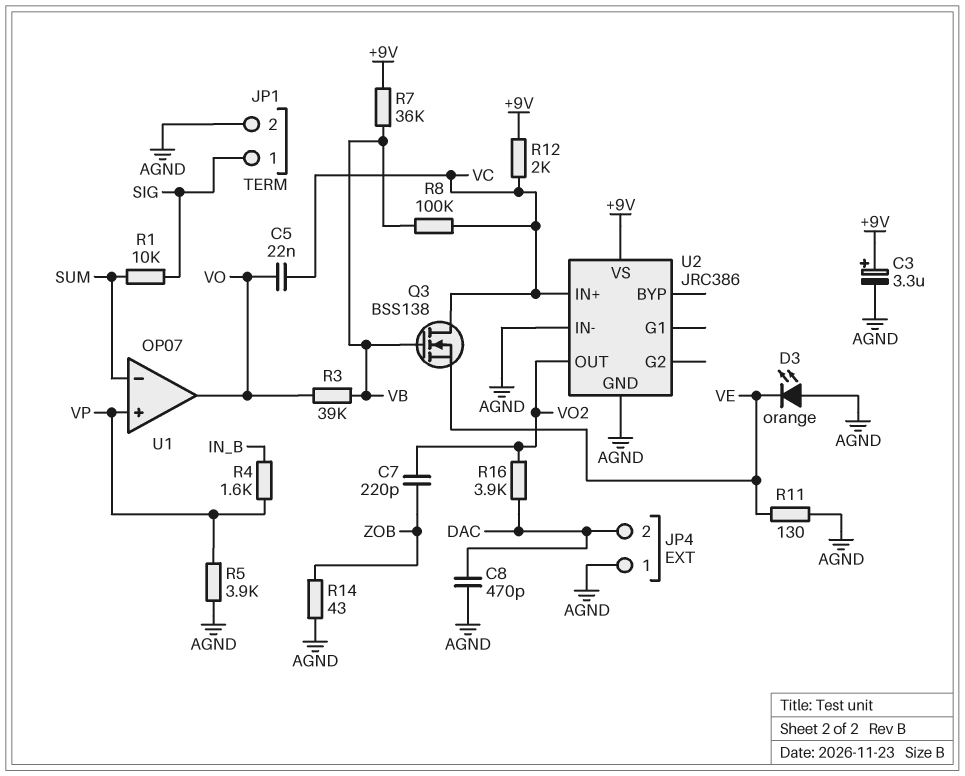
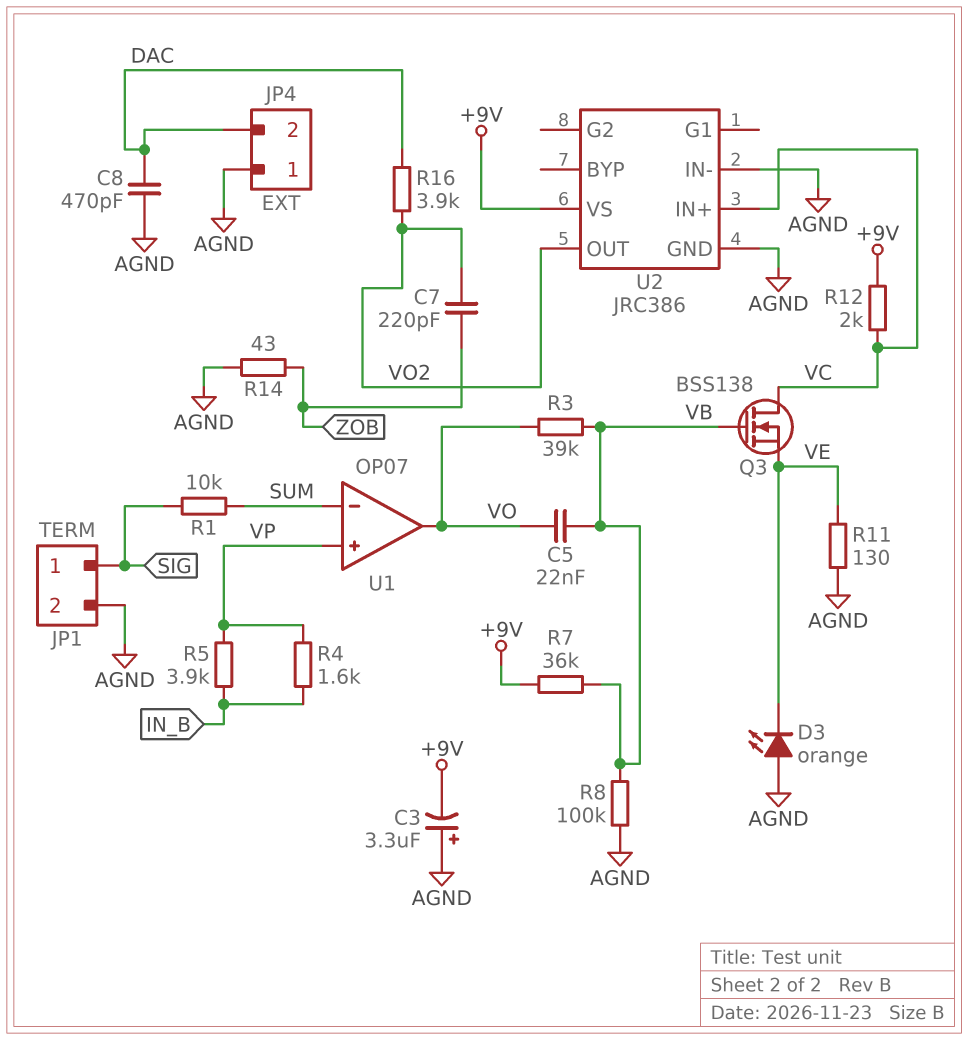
C3: 3.3uF (plus +9V, minus AGND) -> 3.3uF (plus AGND, minus +9V)
C5: 22nF (VC, VO) -> 22nF (VB, VO)
R5: 3.9k (AGND, VP) -> 3.9k (IN_B, VP)
R8: 100k (VB, VC) -> 100k (AGND, VB)

